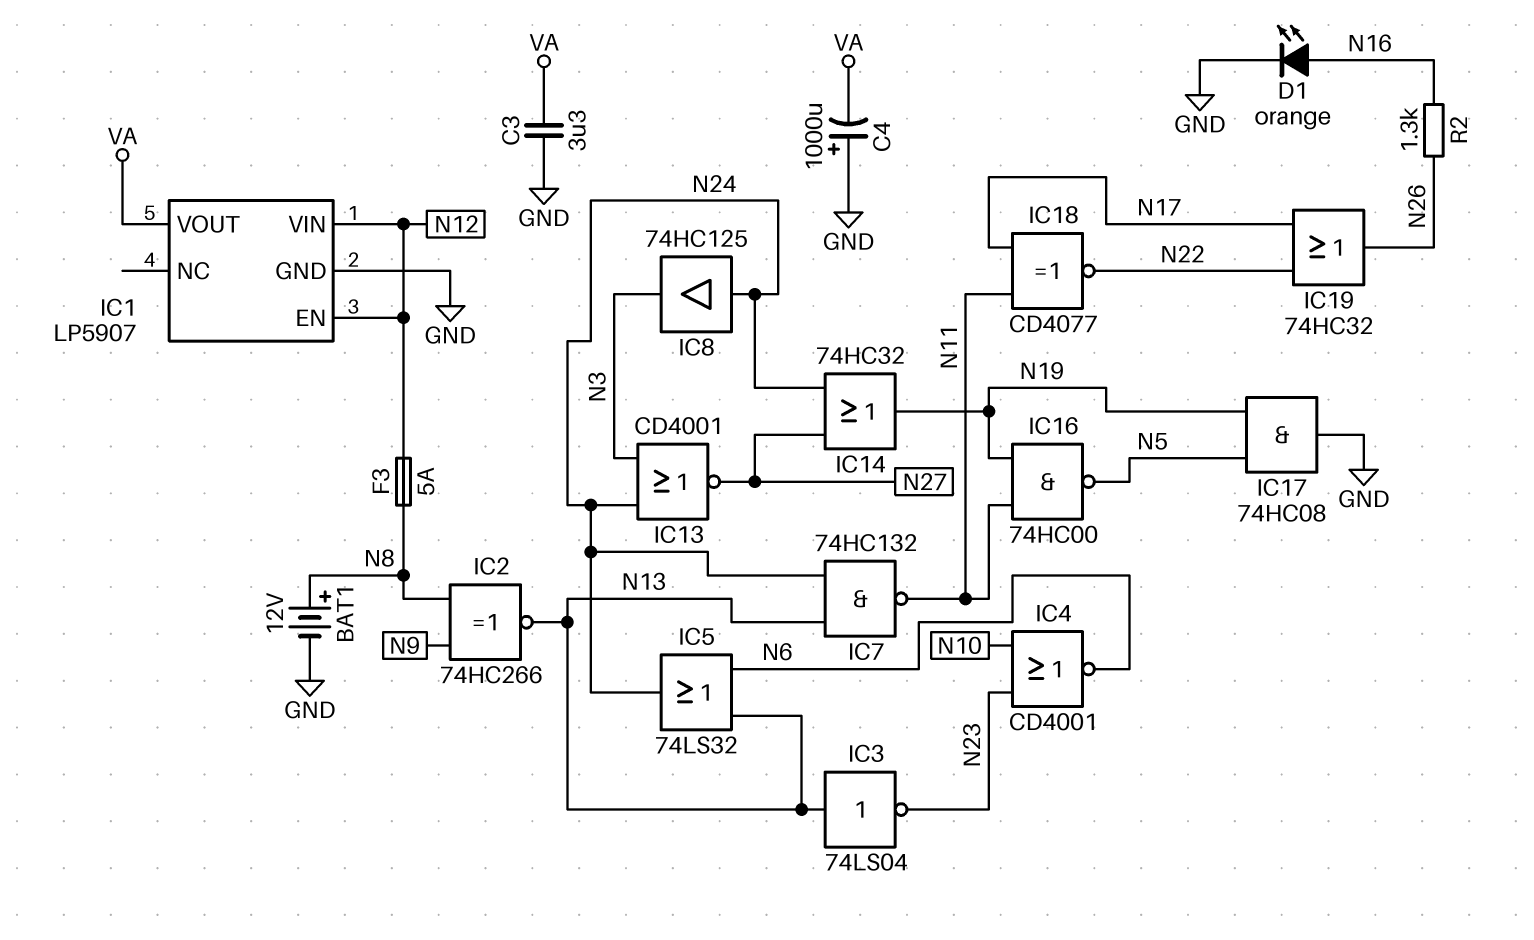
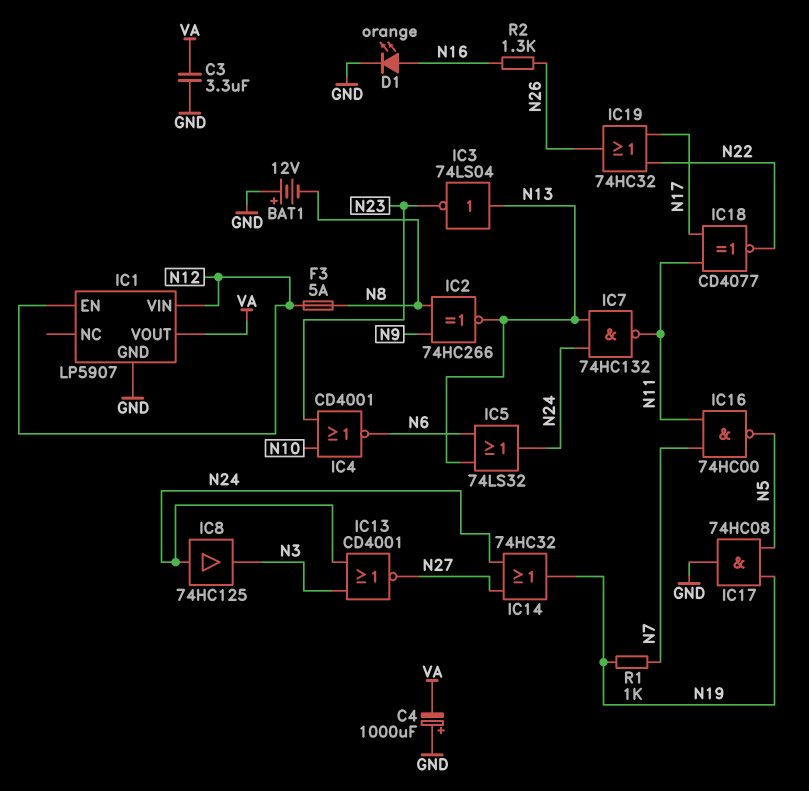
BAT1: 12V (plus N8, minus GND) -> 12V (plus GND, minus N8)
IC16: NAND 74HC00 (in N11, in N19, out N5) -> NAND 74HC00 (in N7, in N11, out N5)
R1: none -> 1k (N7, N19)

